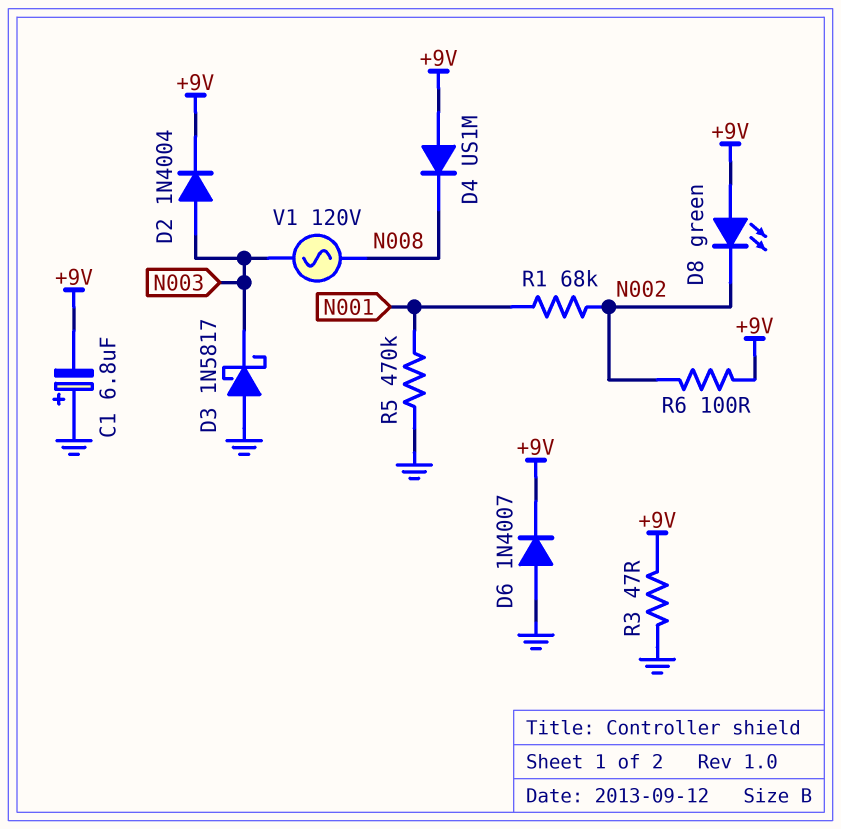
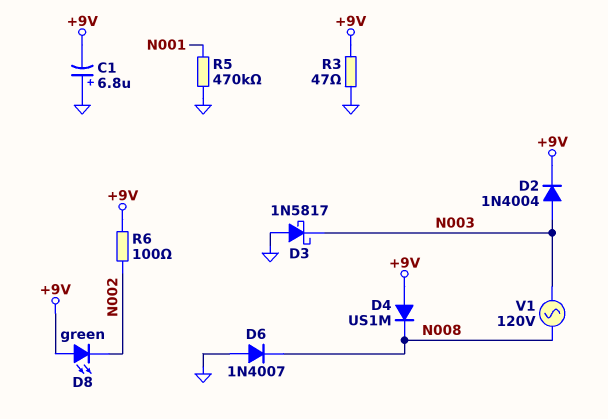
D6: diode 1N4007 (A GND, K +9V) -> diode 1N4007 (A GND, K N008)
R1: 68k (N001, N002) -> none

